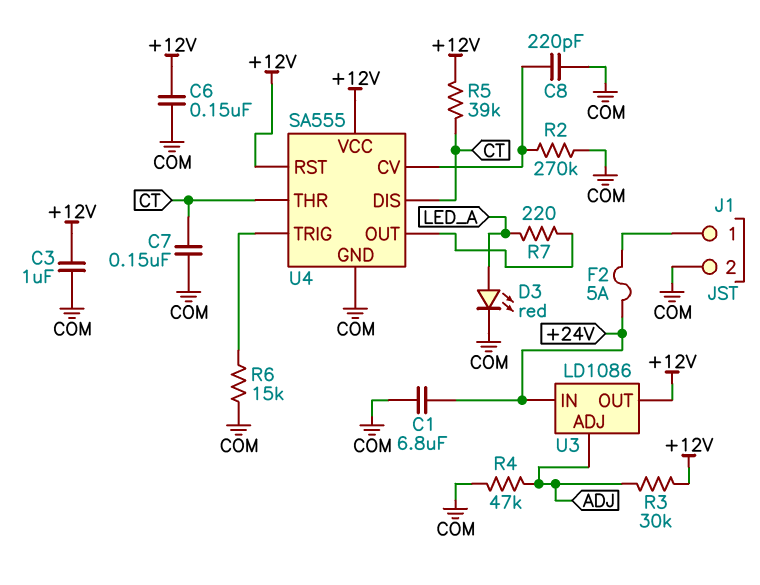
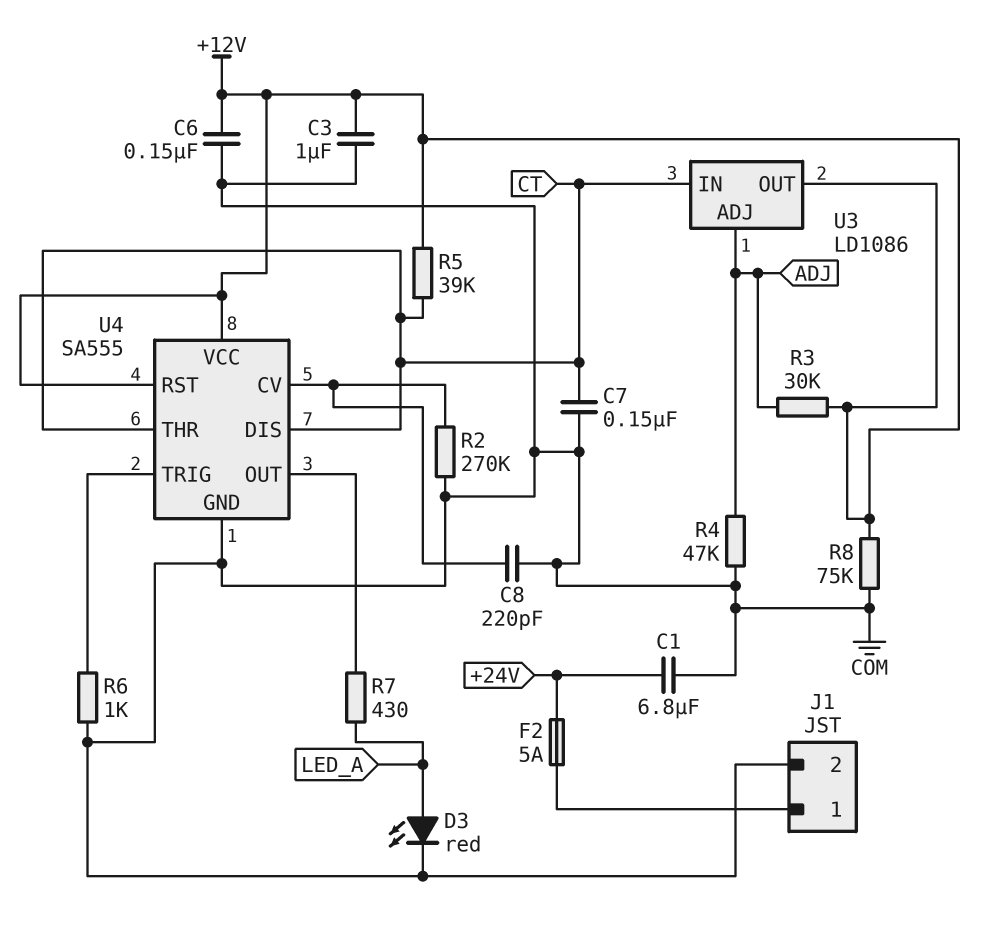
R6: 15k (COM, U4/TRIG) -> 1k (COM, U4/TRIG)
R7: 220 (LED_A, U4/OUT) -> 430 (LED_A, U4/OUT)
R8: none -> 75k (+12V, COM)
U3 pin IN: +24V -> CT

